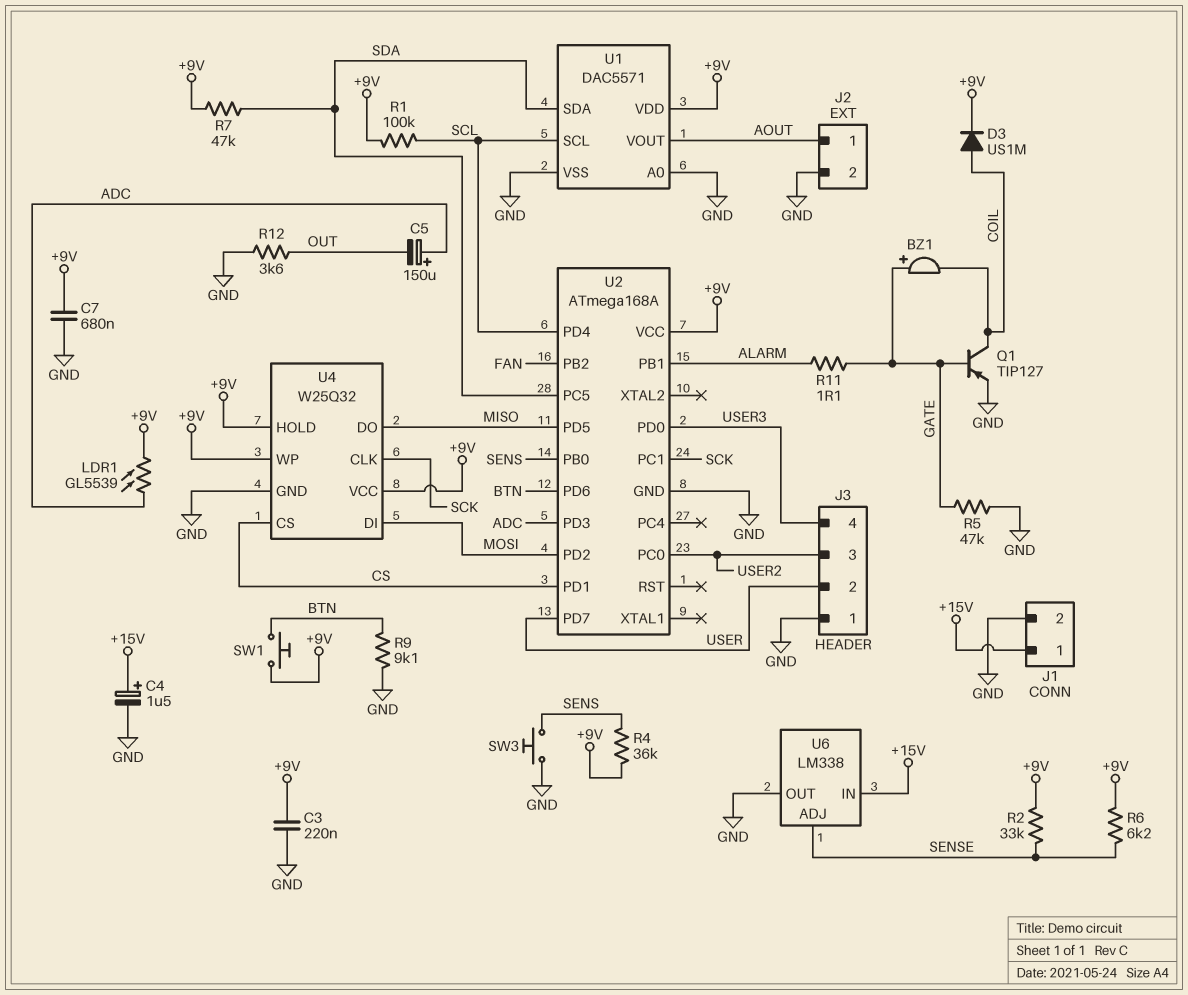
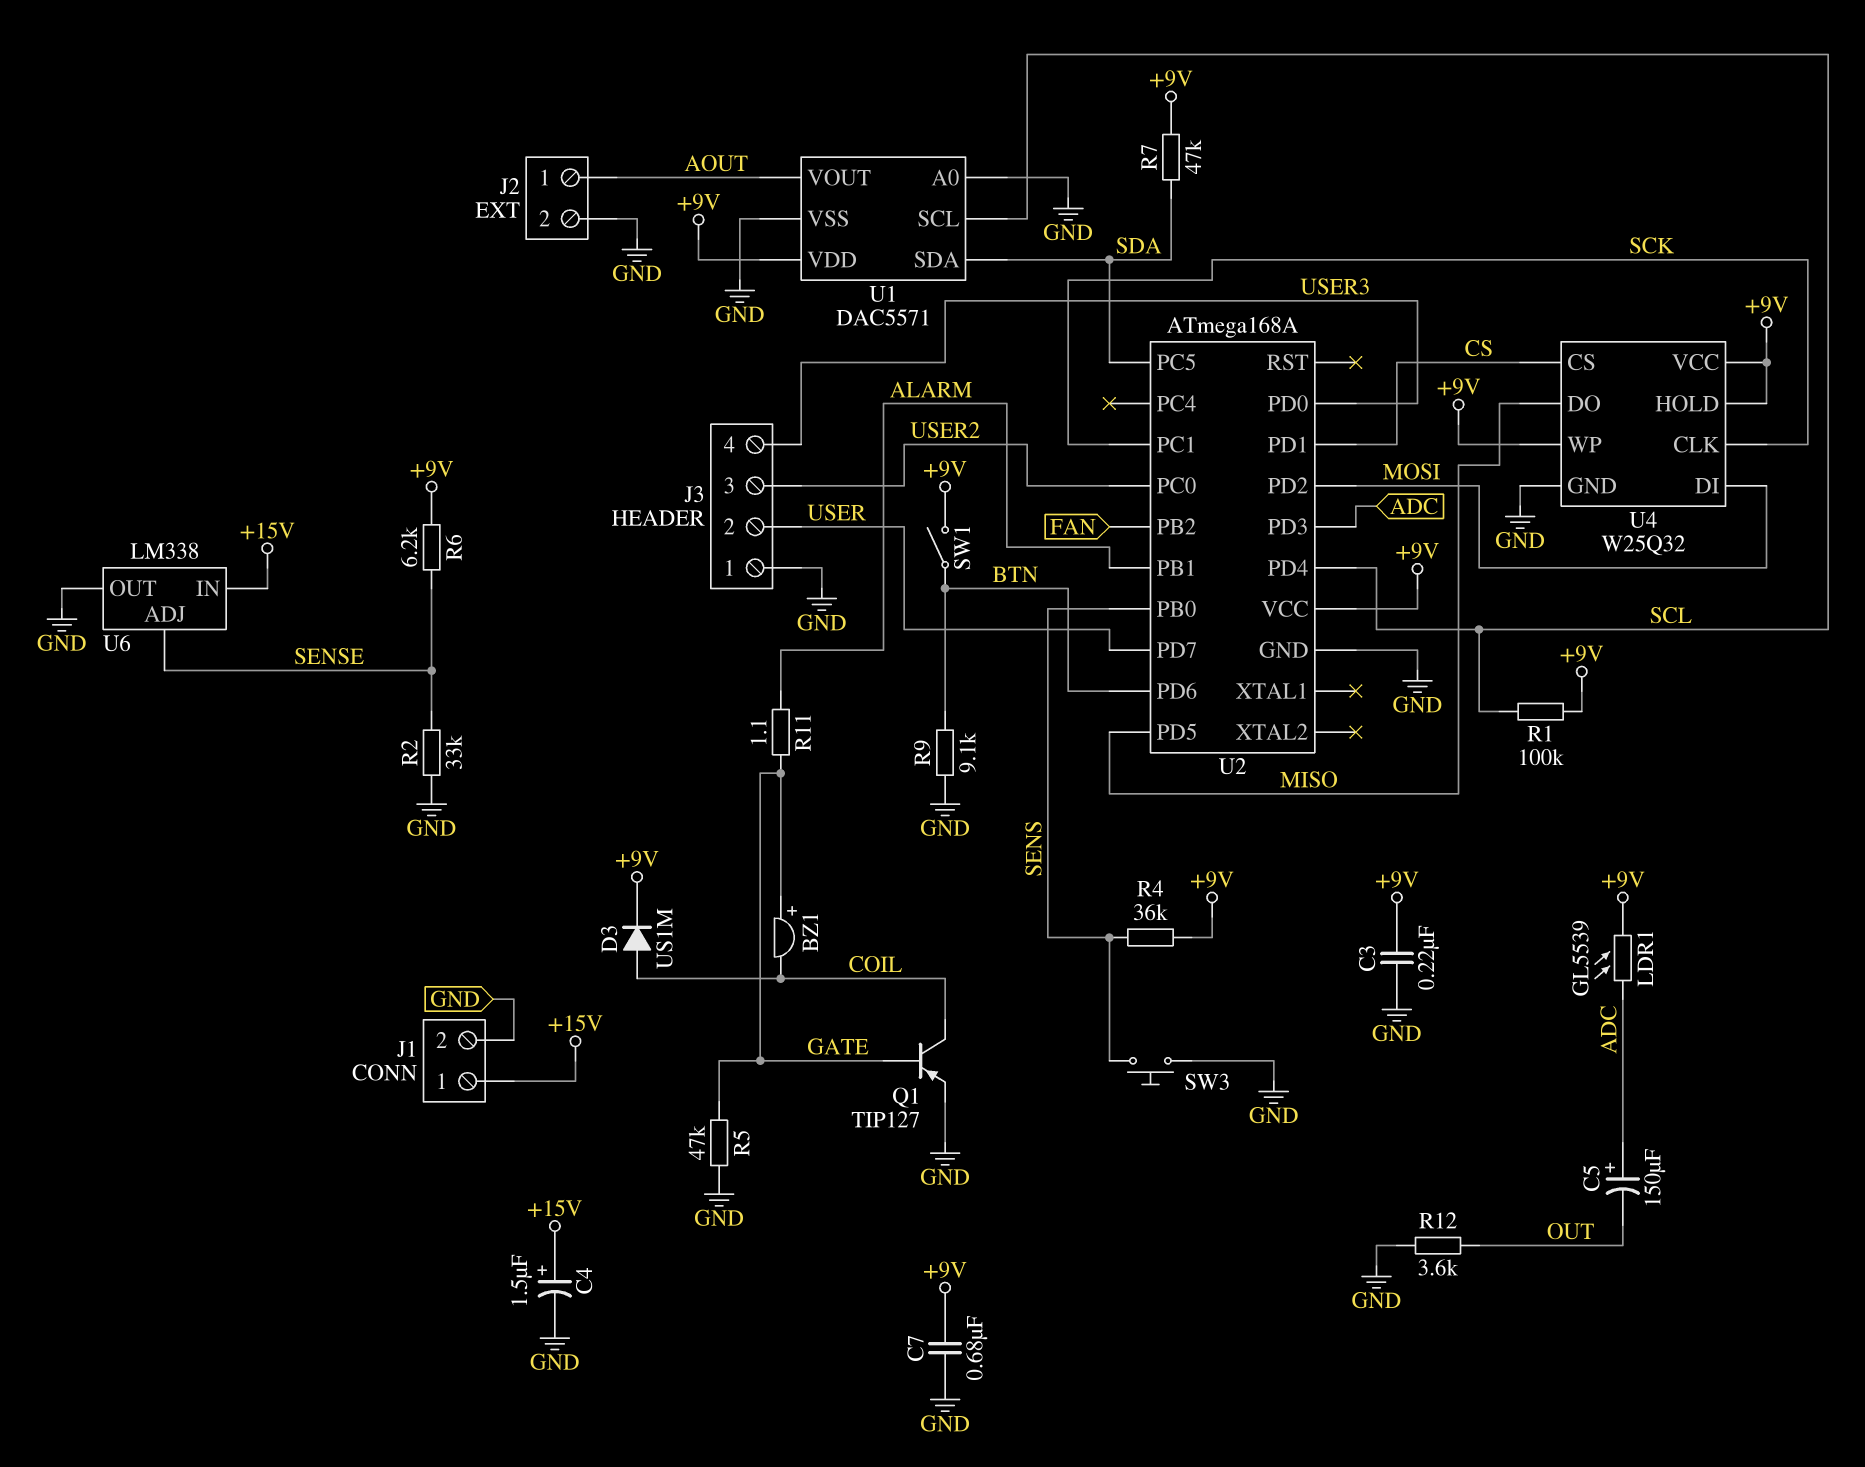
R2: 33k (+9V, SENSE) -> 33k (GND, SENSE)
SW1: button (+9V, BTN) -> switch (+9V, BTN)

